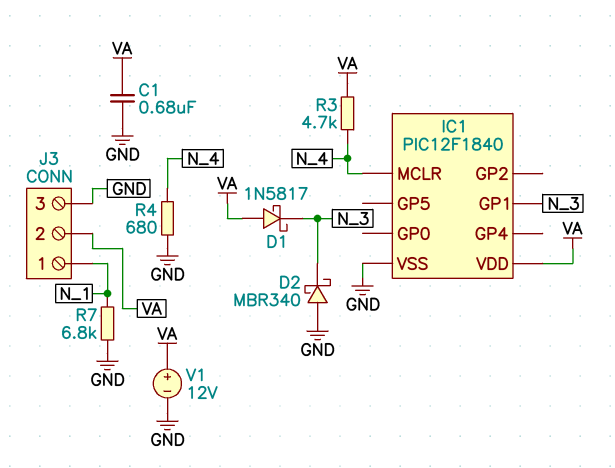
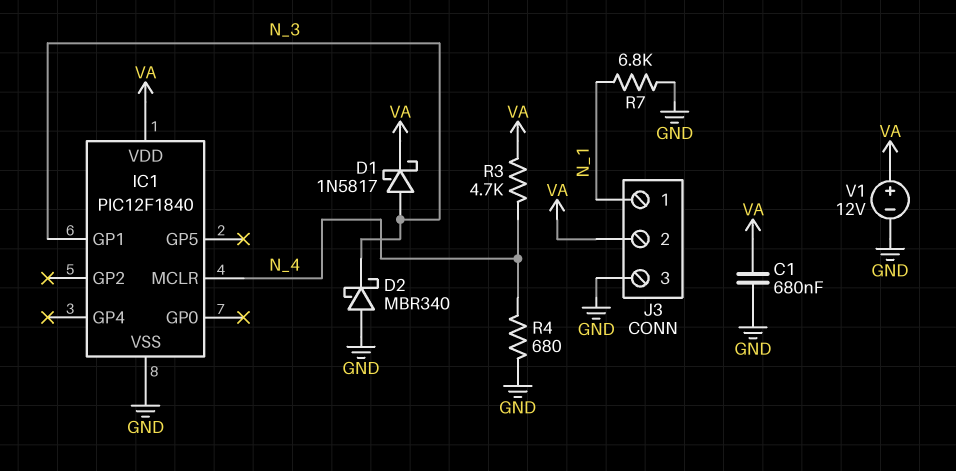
D1: schottky 1N5817 (A VA, K N_3) -> schottky 1N5817 (A N_3, K VA)

